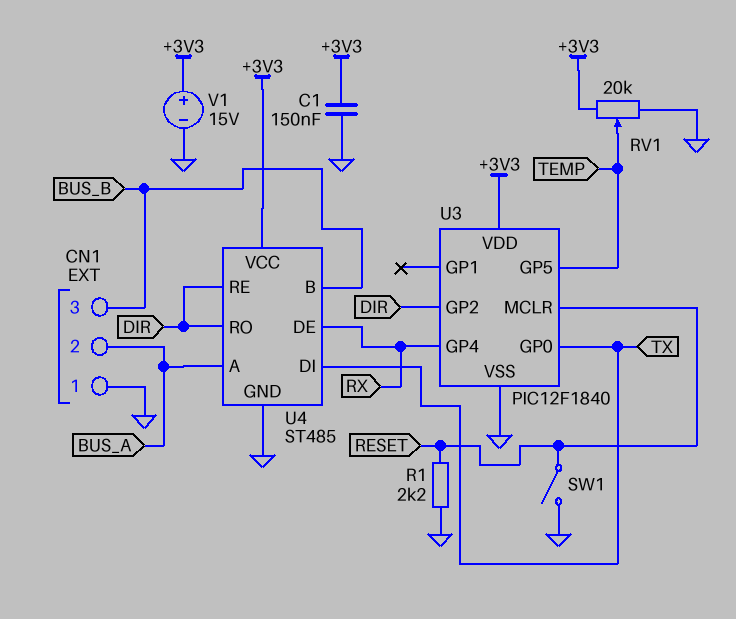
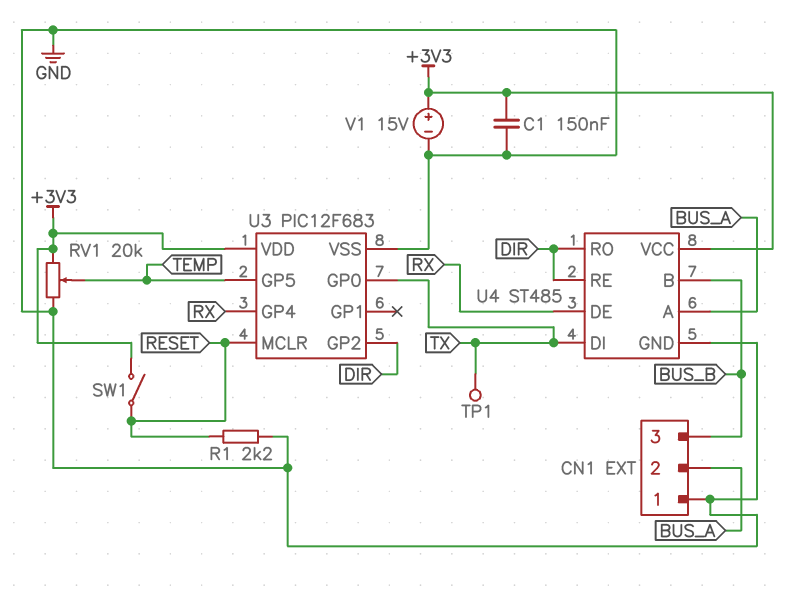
SW1: switch (GND, RESET) -> switch (+3V3, RESET)
TP1: none -> test point (TX)
U3: PIC12F1840 -> PIC12F683

